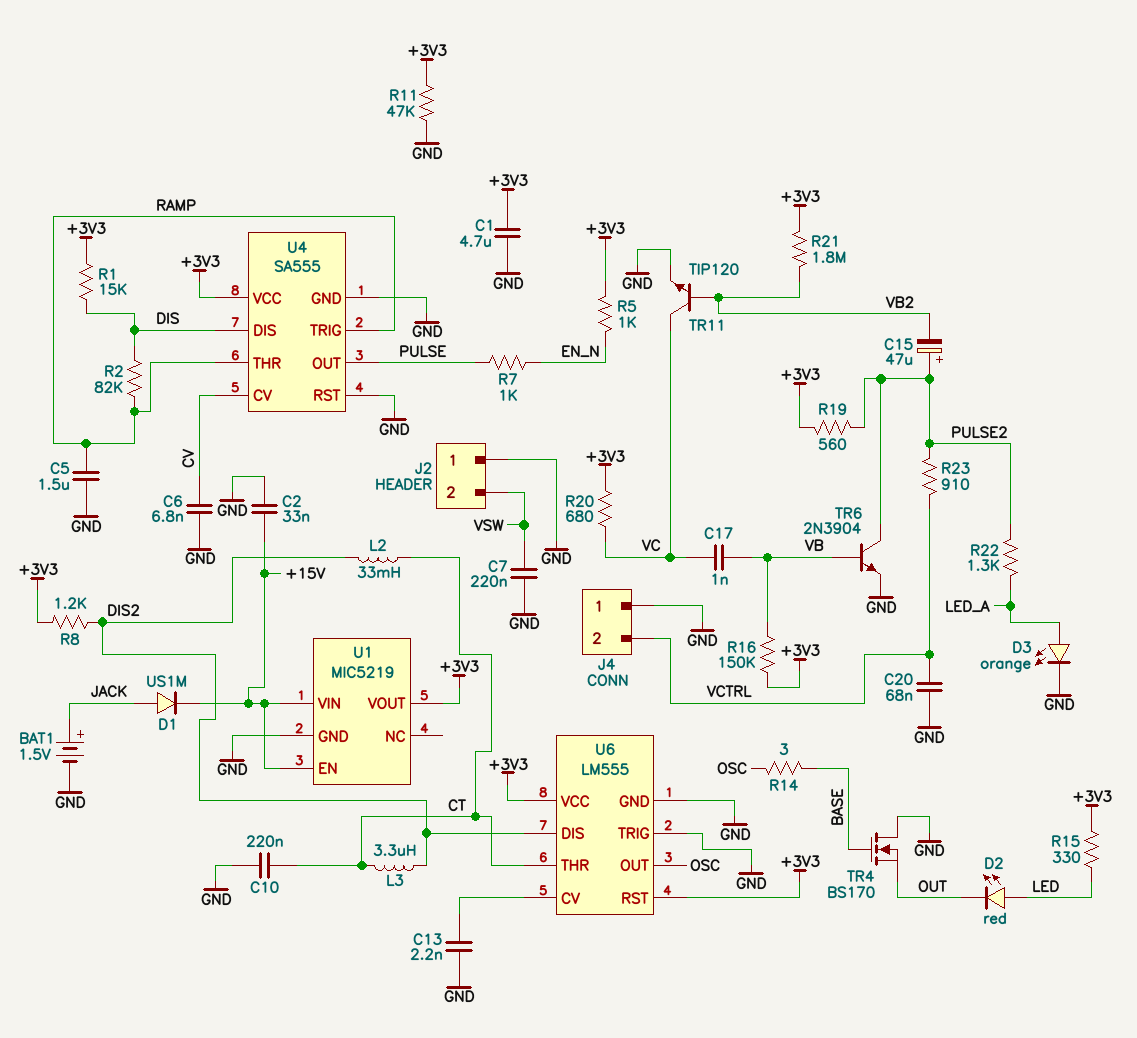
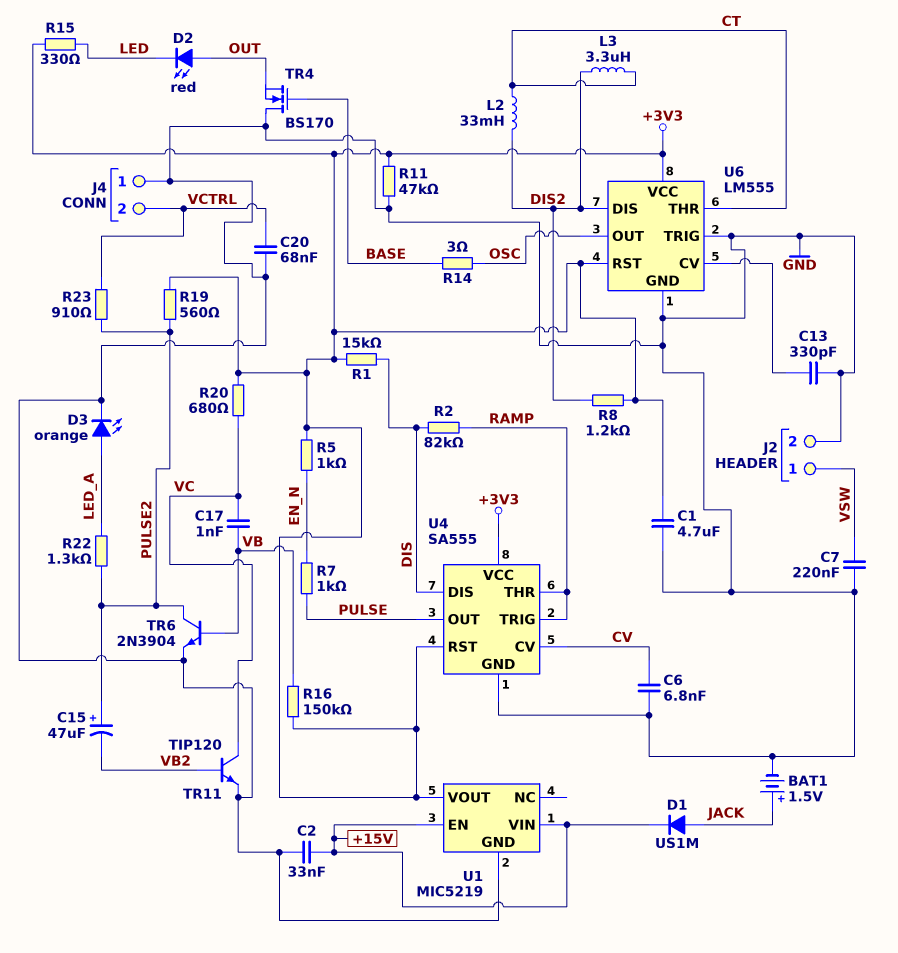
C5: 1.5uF (GND, RAMP) -> none
C10: 220nF (CT, GND) -> none
C13: 2.2nF (GND, U6/CV) -> 330pF (GND, U6/CV)
D2: LED red (A LED, K OUT) -> LED red (A OUT, K LED)
J2 pin 1: GND -> VSW
J2 pin 2: VSW -> GND
R21: 1.8M (+3V3, VB2) -> none
U4 pin RST: GND -> +3V3

